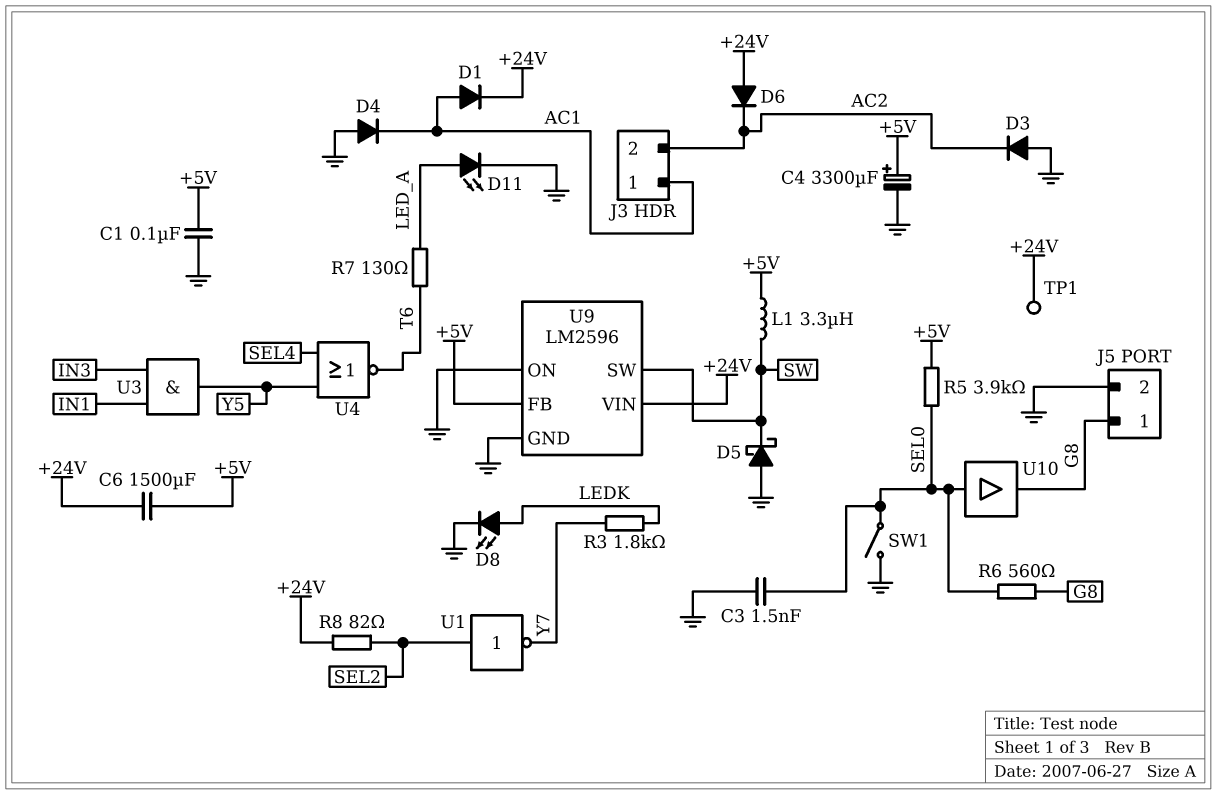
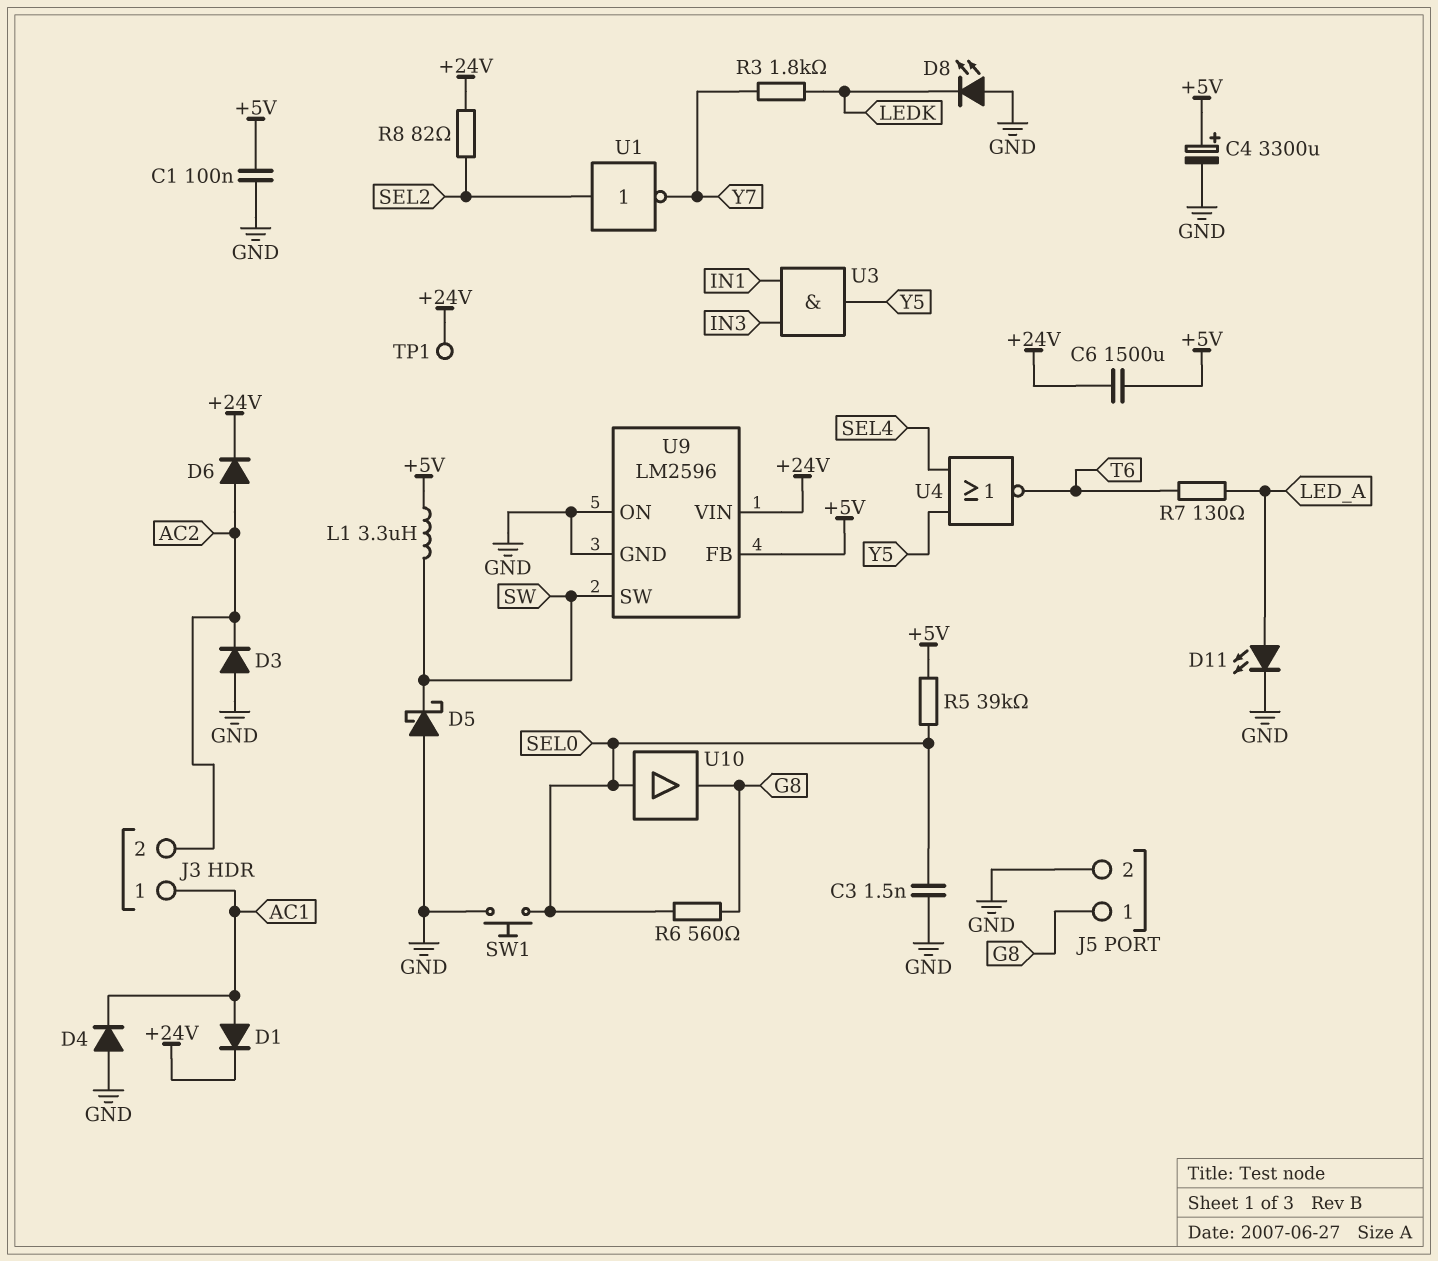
D6: diode (A +24V, K AC2) -> diode (A AC2, K +24V)
D8: LED (A LEDK, K GND) -> LED (A GND, K LEDK)
R5: 3.9k (+5V, SEL0) -> 39k (+5V, SEL0)
SW1: switch (GND, SEL0) -> button (GND, SEL0)

